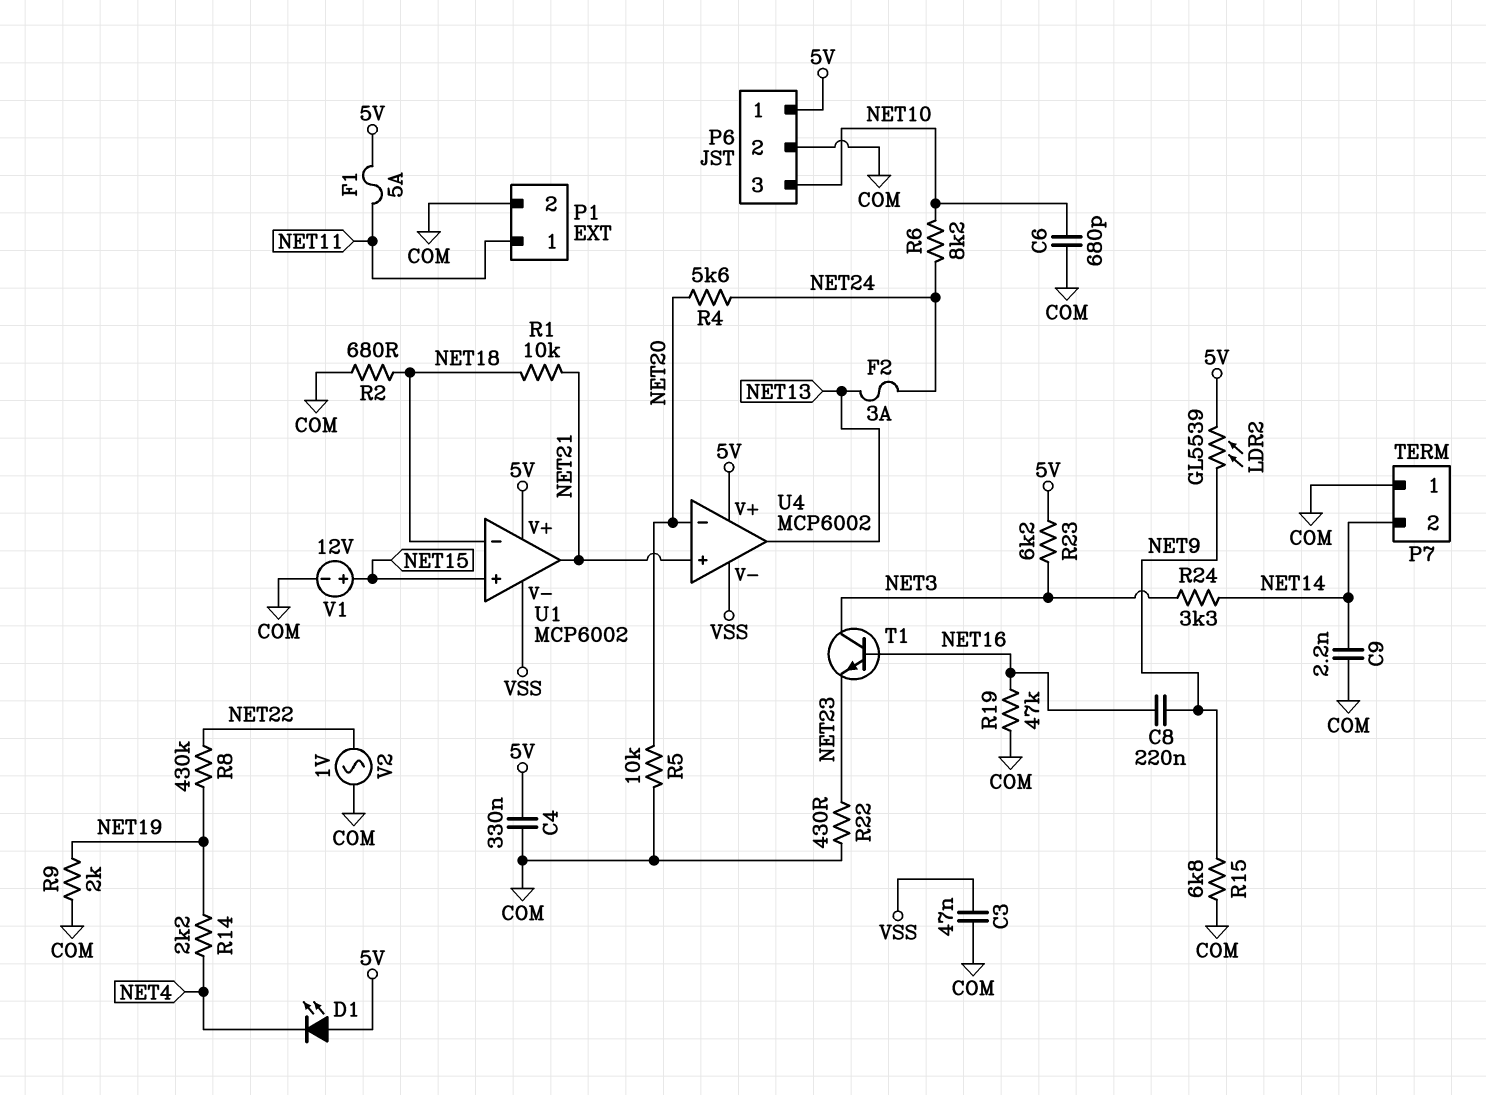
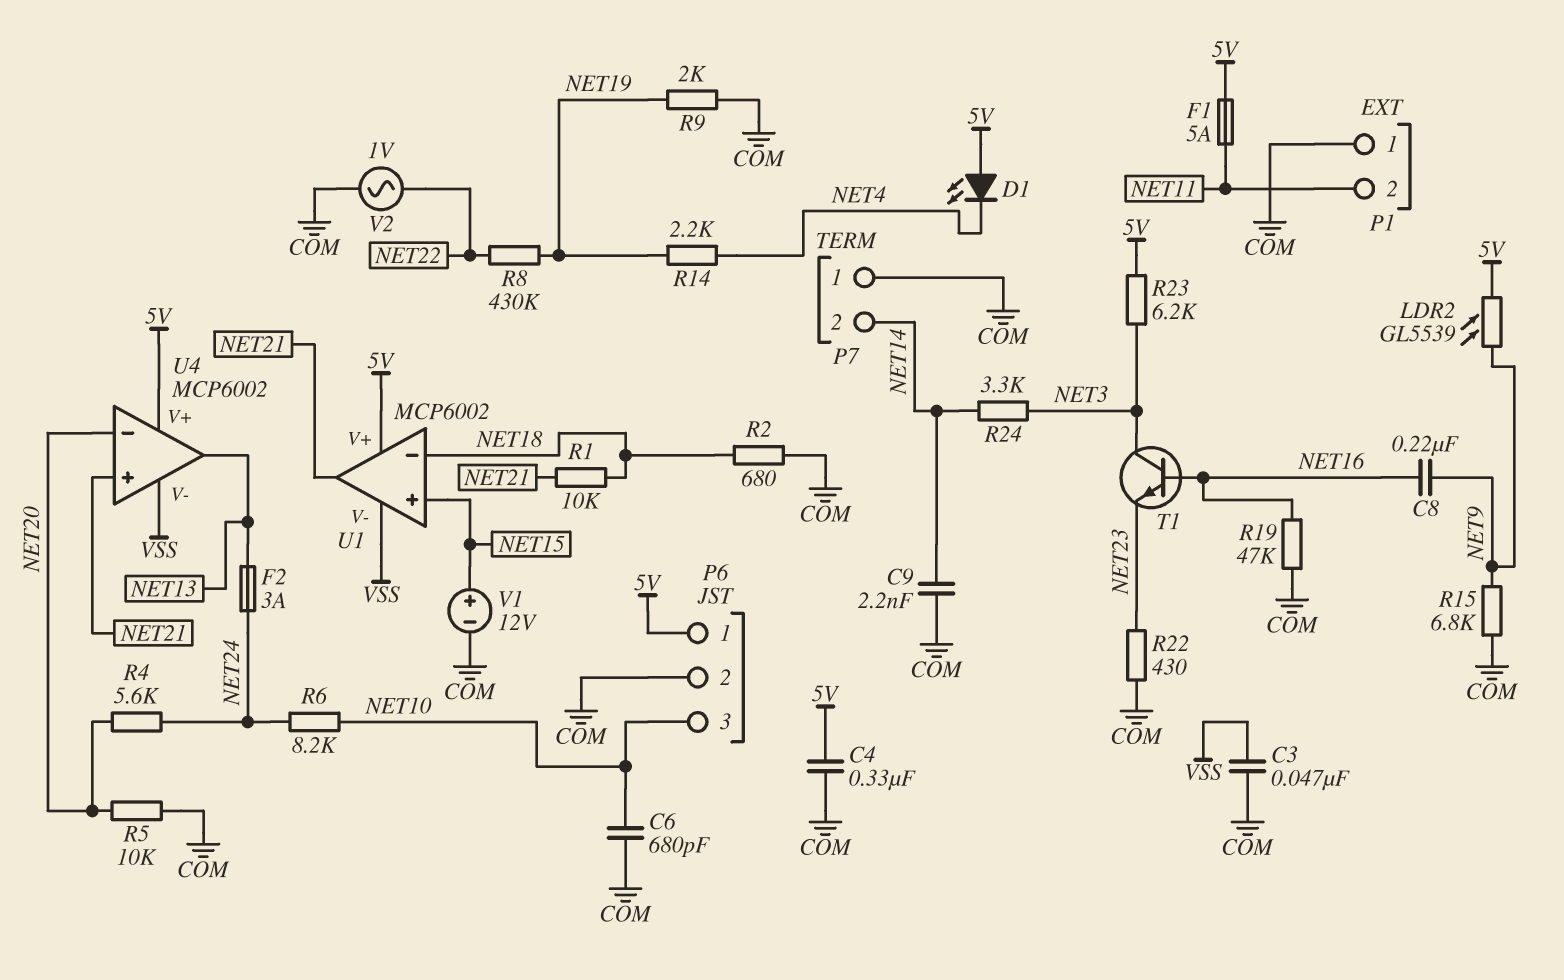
P1 pin 1: NET11 -> COM
P1 pin 2: COM -> NET11

